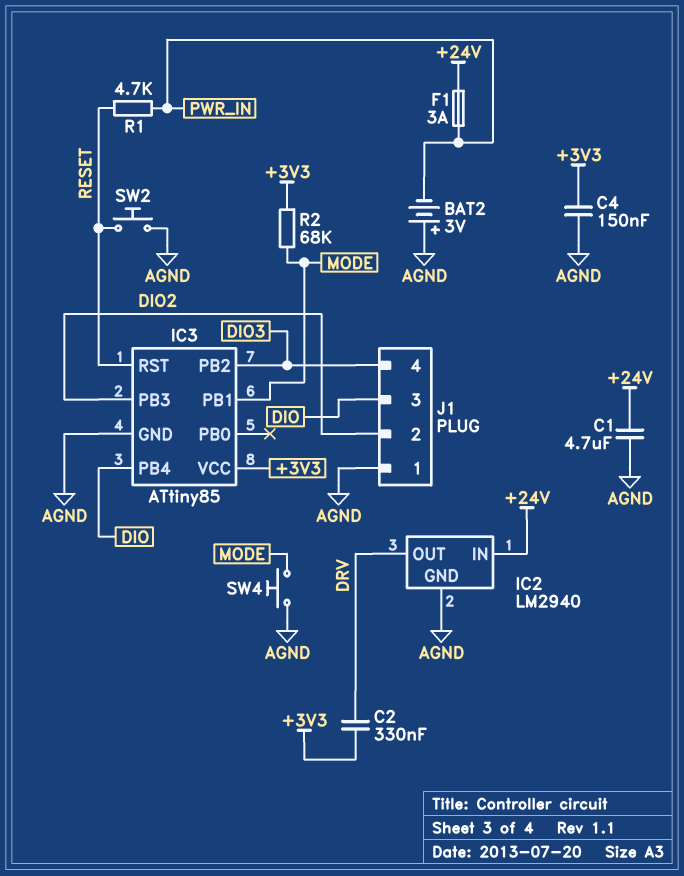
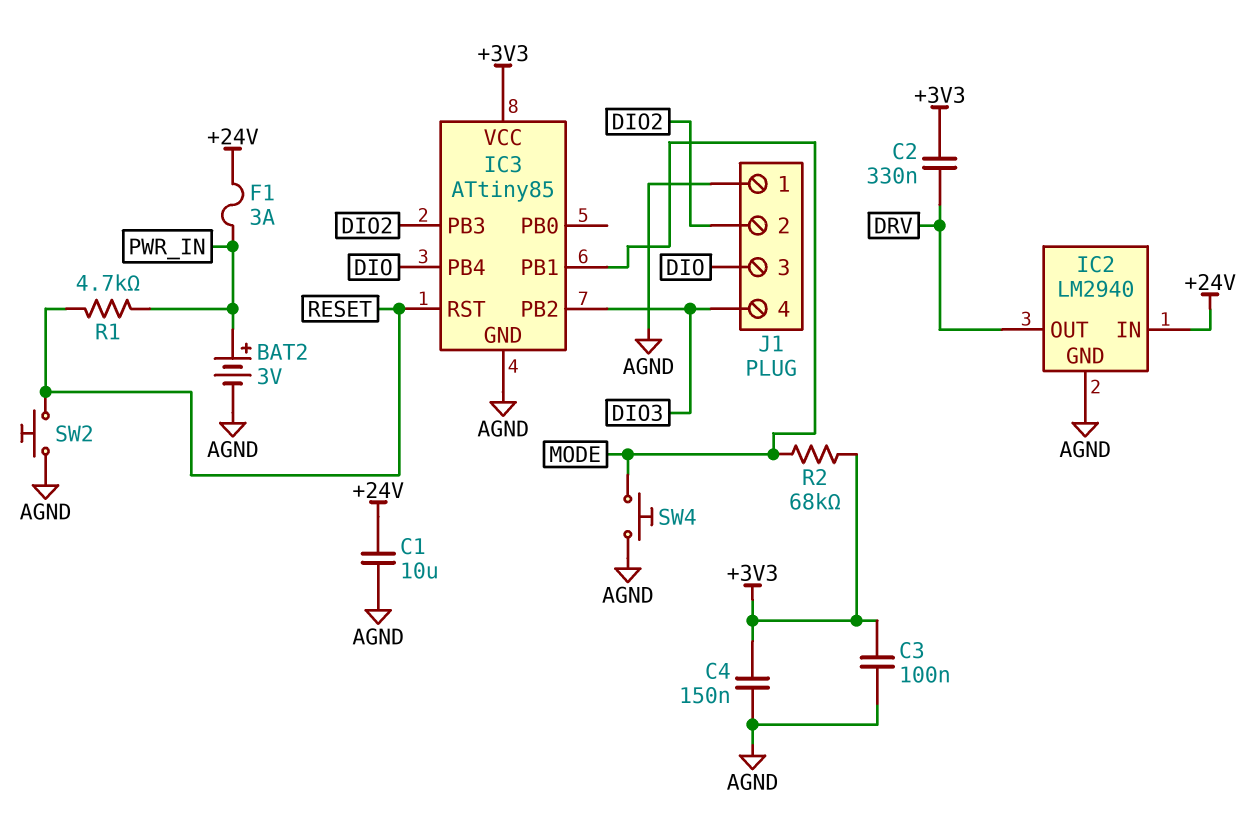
BAT2: 3V (plus AGND, minus PWR_IN) -> 3V (plus PWR_IN, minus AGND)
C1: 4.7uF (+24V, AGND) -> 10uF (+24V, AGND)
C3: none -> 100nF (+3V3, AGND)

